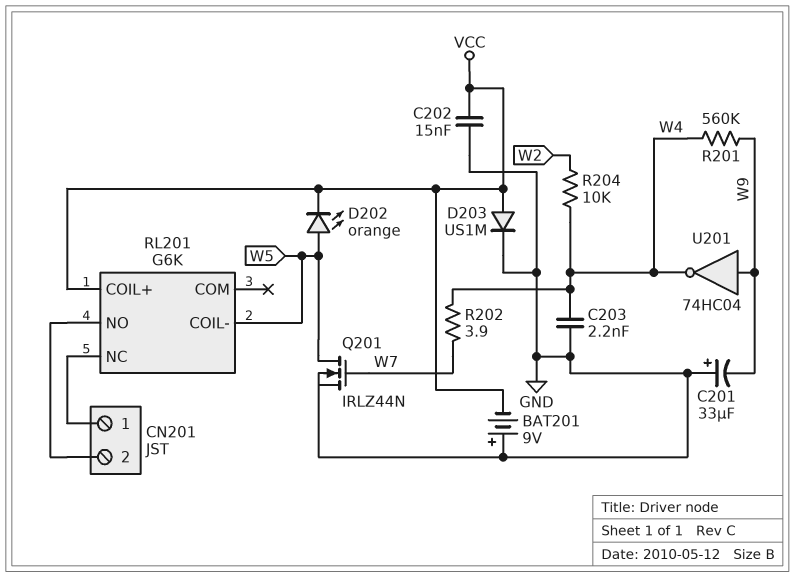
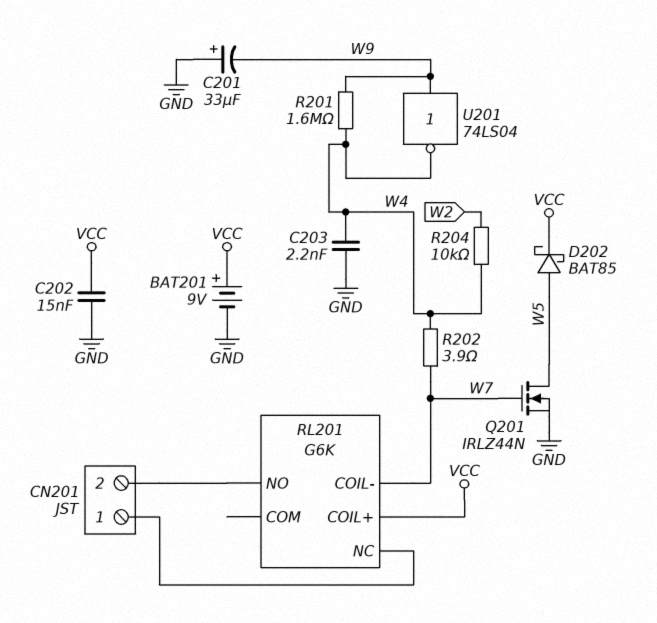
BAT201: 9V (plus GND, minus VCC) -> 9V (plus VCC, minus GND)
D202: LED orange (A W5, K VCC) -> schottky BAT85 (A W5, K VCC)
D203: diode US1M (A VCC, K GND) -> none
R201: 560k (W4, W9) -> 1.6M (W4, W9)
RL201 pin COIL-: W5 -> W7
U201: NOT 74HC04 (in W9, out W4) -> NOT 74LS04 (in W9, out W4)

